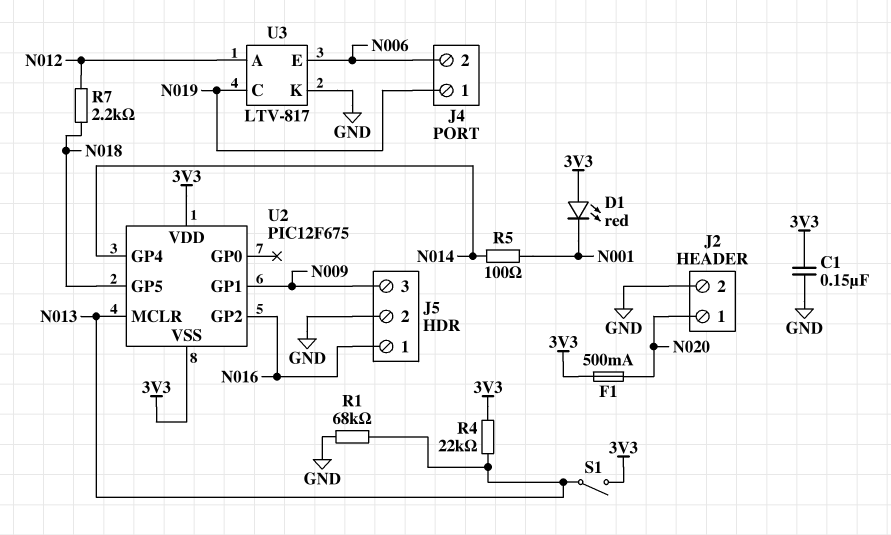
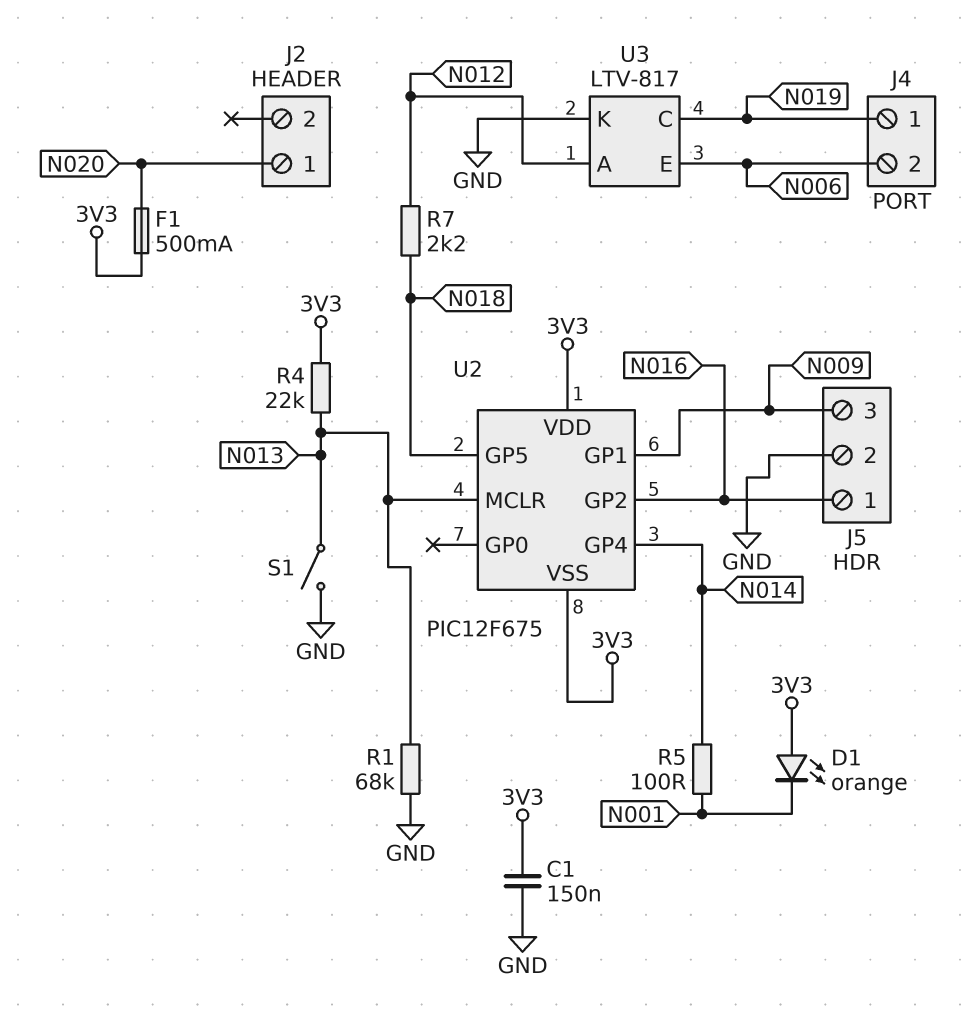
D1: LED red (A 3V3, K N001) -> LED orange (A 3V3, K N001)
J2 pin 2: GND -> none
S1: switch (3V3, N013) -> switch (GND, N013)

